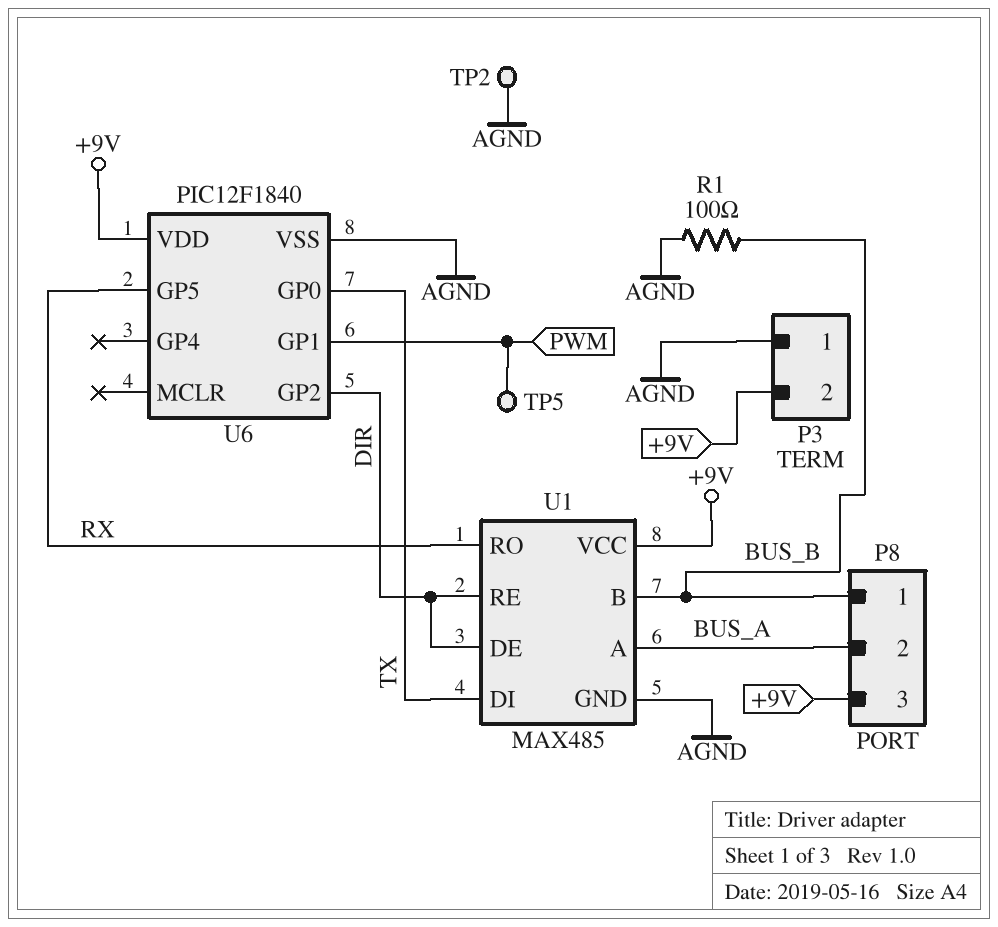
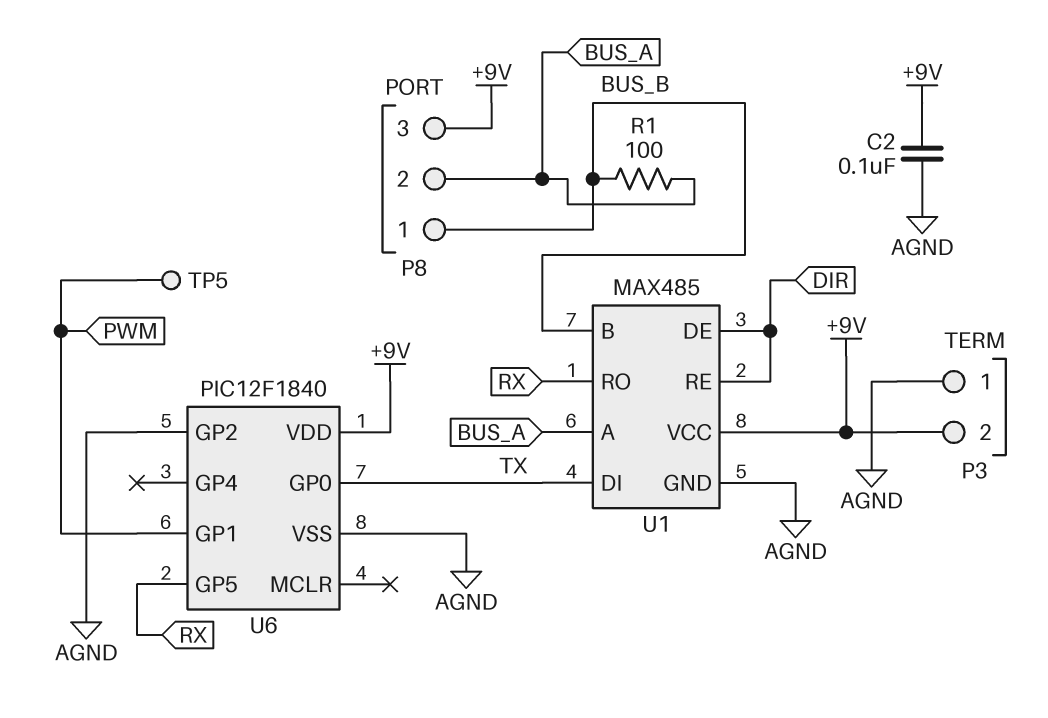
C2: none -> 100nF (+9V, AGND)
R1: 100 (AGND, BUS_B) -> 100 (BUS_A, BUS_B)
TP2: test point (AGND) -> none
U6 pin GP2: DIR -> AGND

